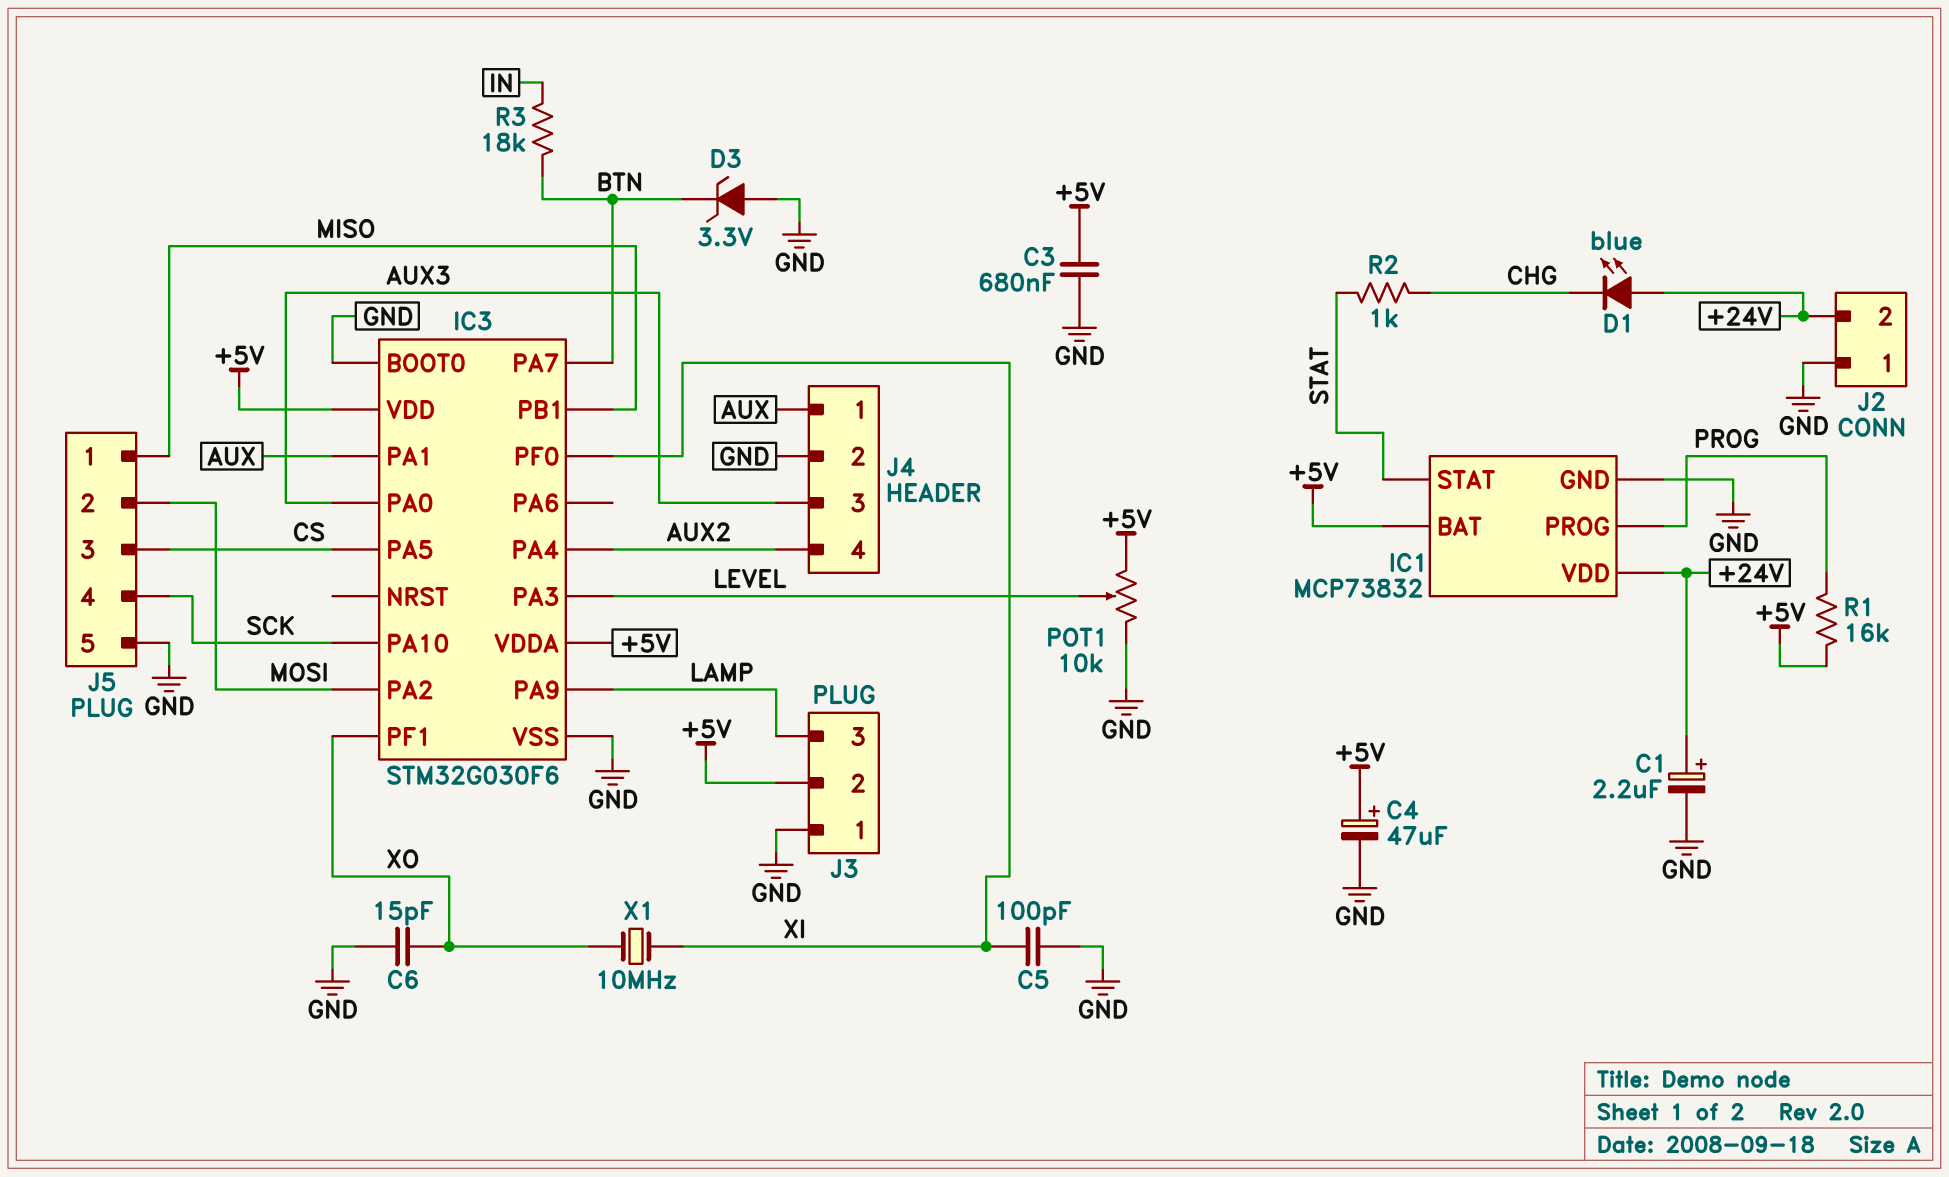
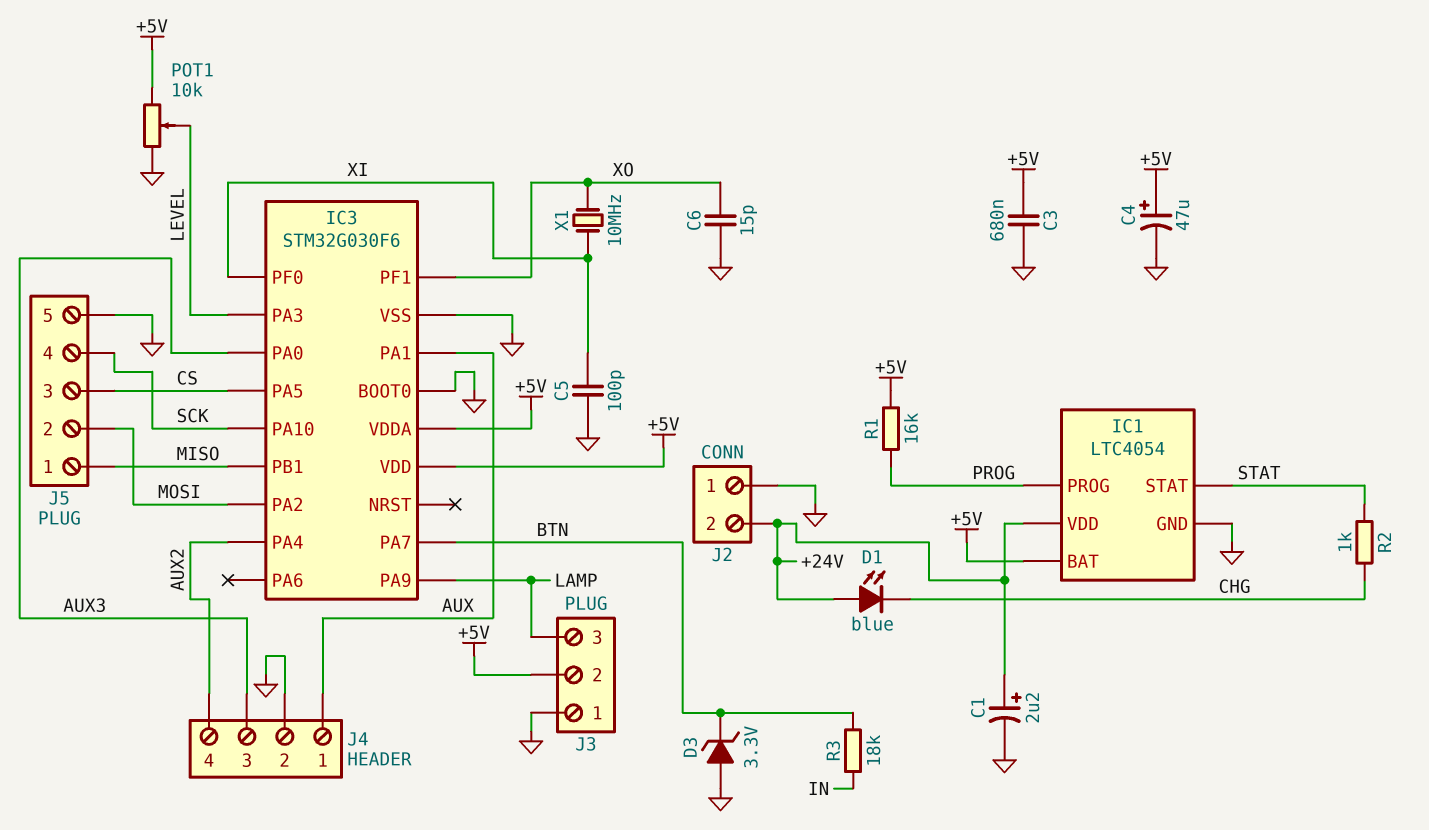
IC1: MCP73832 -> LTC4054

